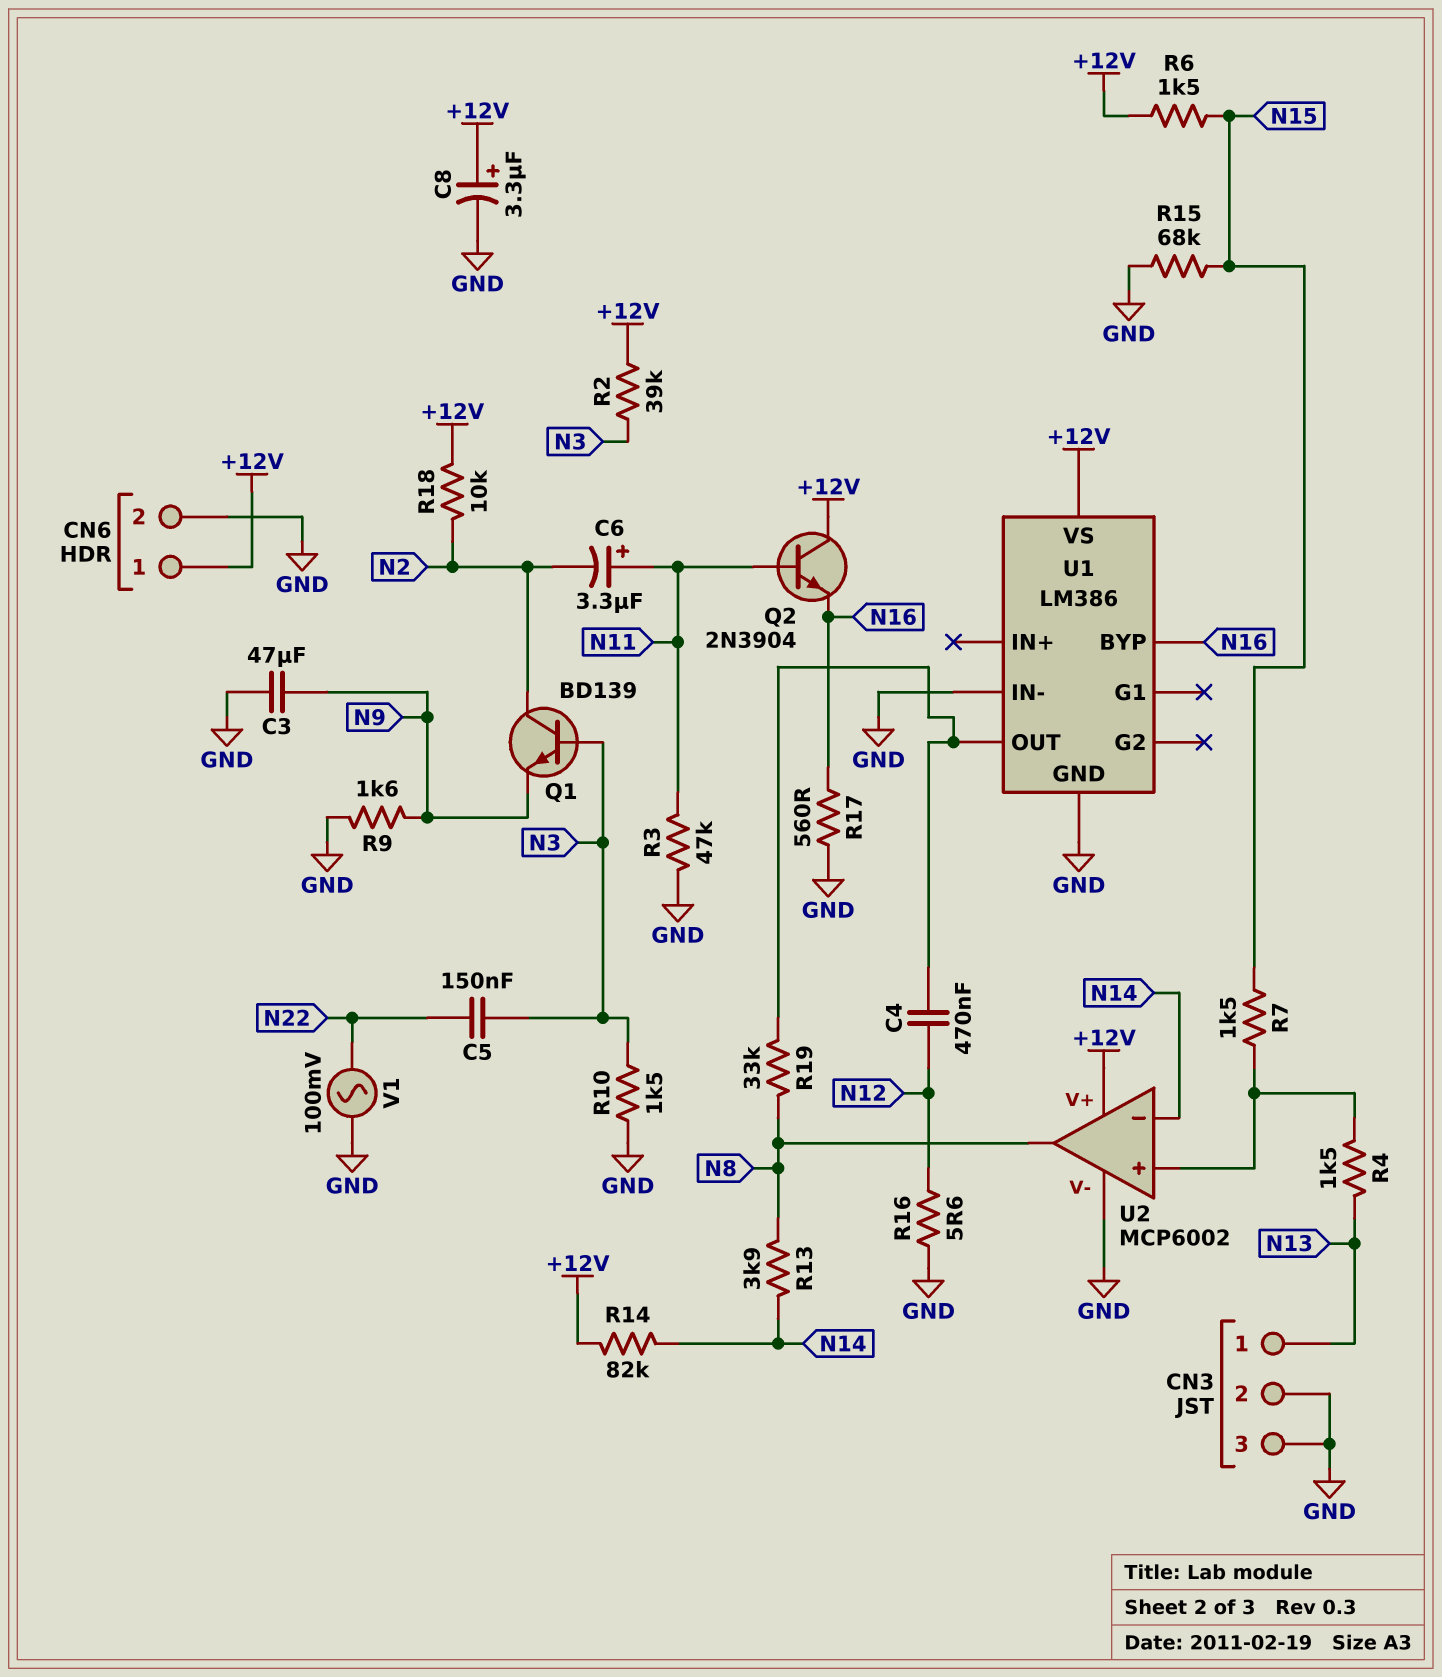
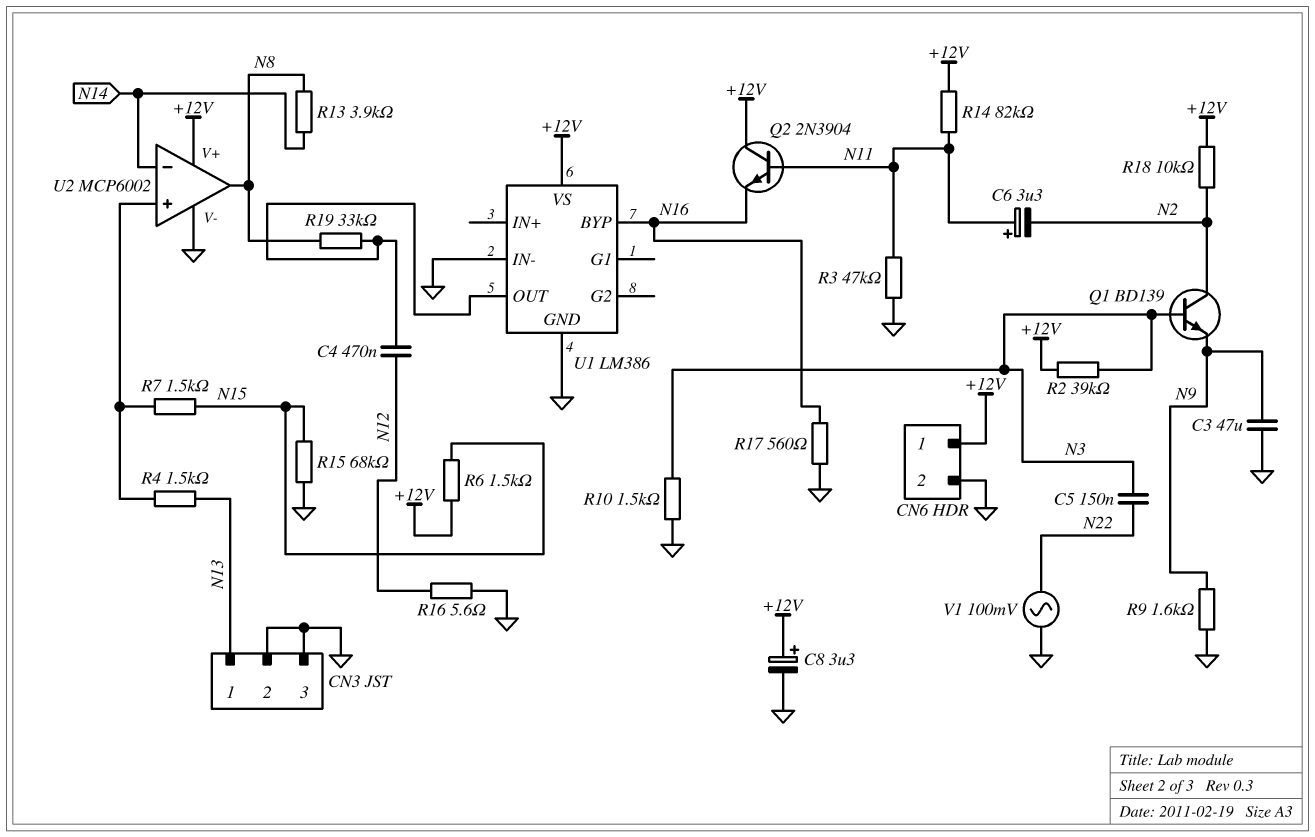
R14: 82k (+12V, N14) -> 82k (+12V, N11)

